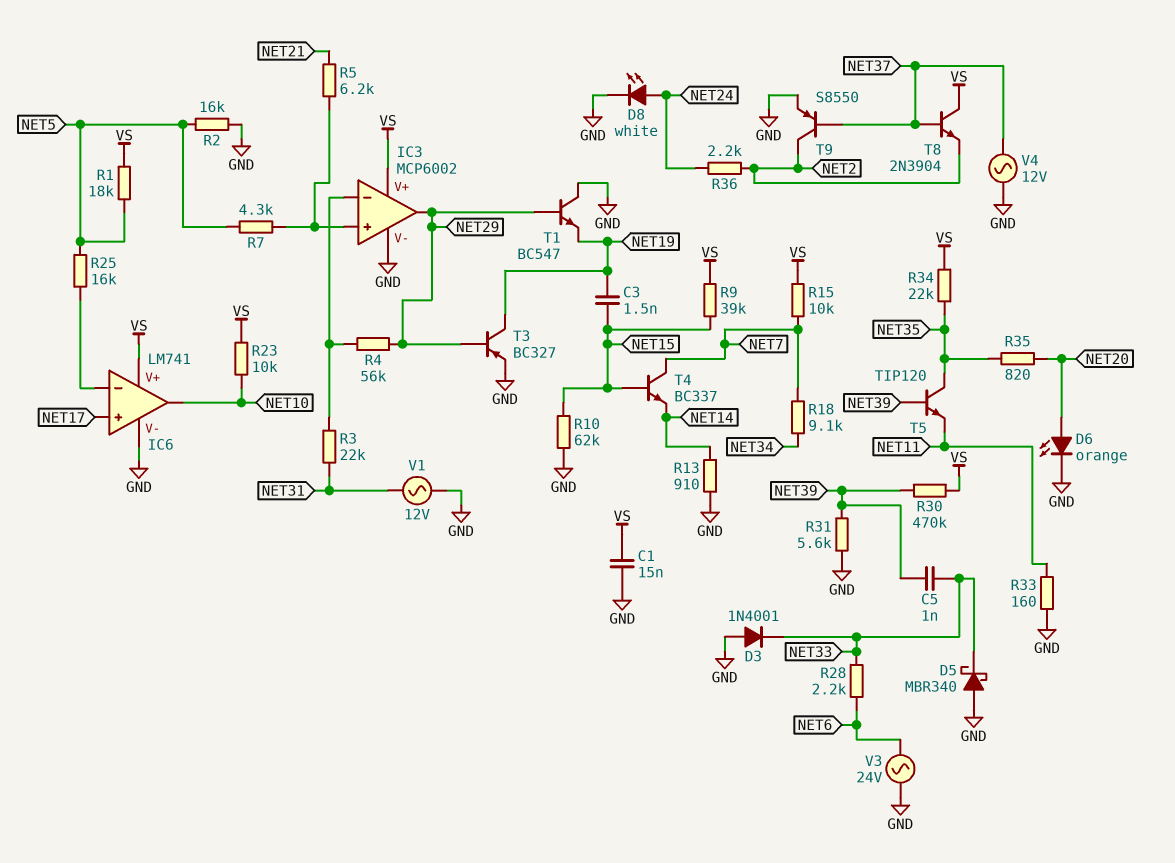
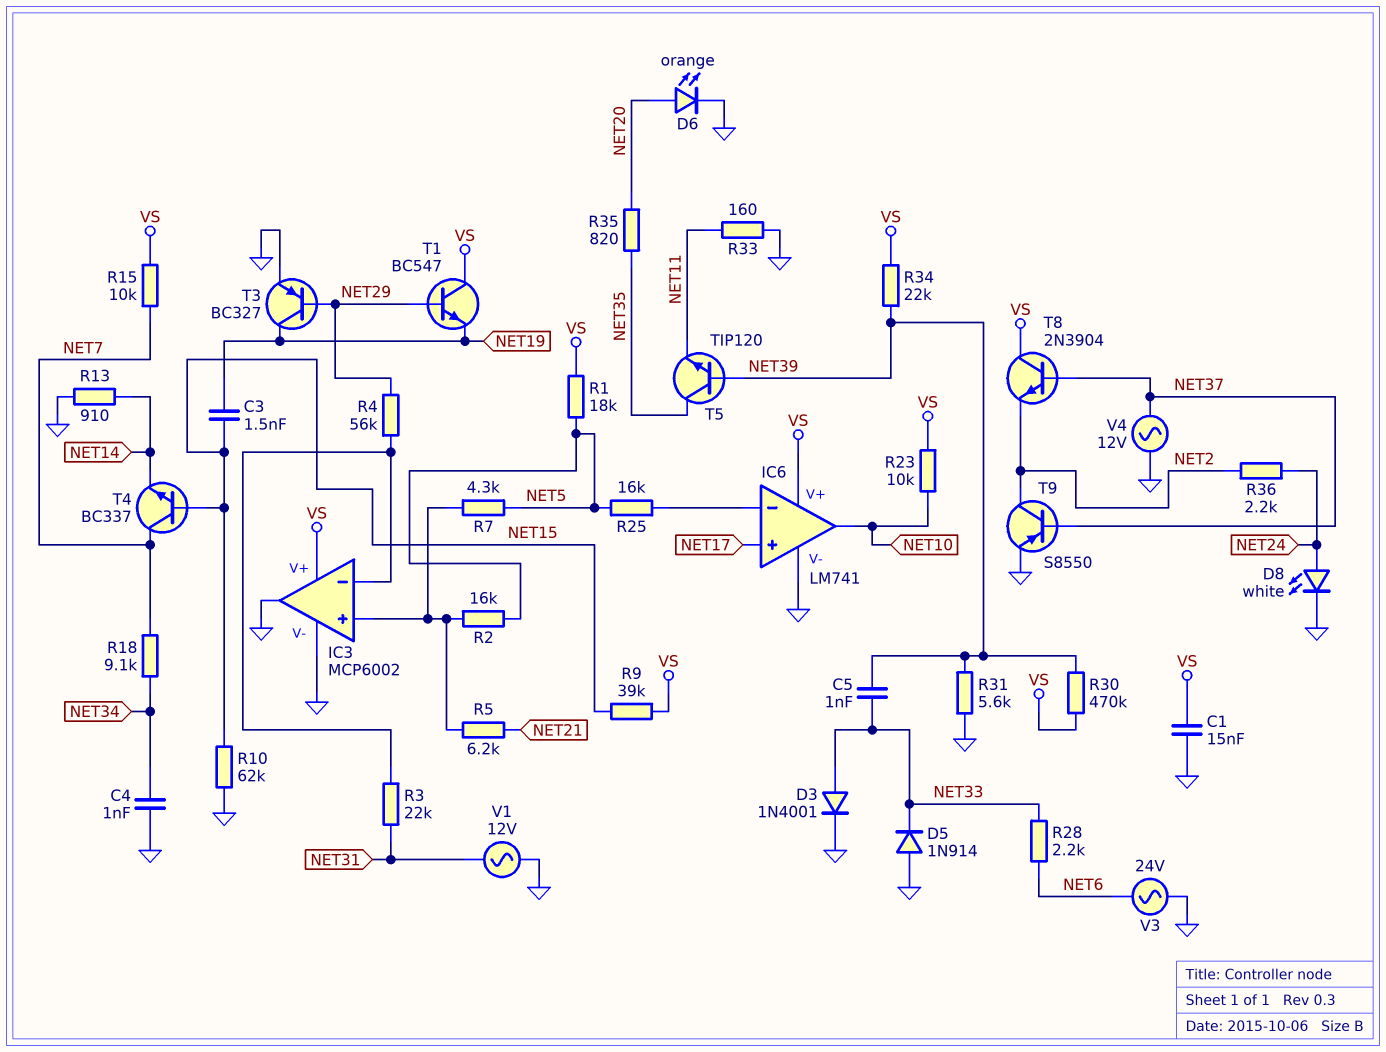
C4: none -> 1nF (GND, NET34)
D3: diode 1N4001 (A GND, K NET33) -> diode 1N4001 (A NET33, K GND)
D5: schottky MBR340 (A GND, K NET33) -> diode 1N914 (A GND, K NET33)
IC3 pin out: NET29 -> GND
R2: 16k (GND, NET5) -> 16k (IC3/in+, NET5)
R34: 22k (NET35, VS) -> 22k (NET39, VS)
T1: NPN BC547 (B NET29, C GND, E NET19) -> NPN BC547 (B NET29, C VS, E NET19)

